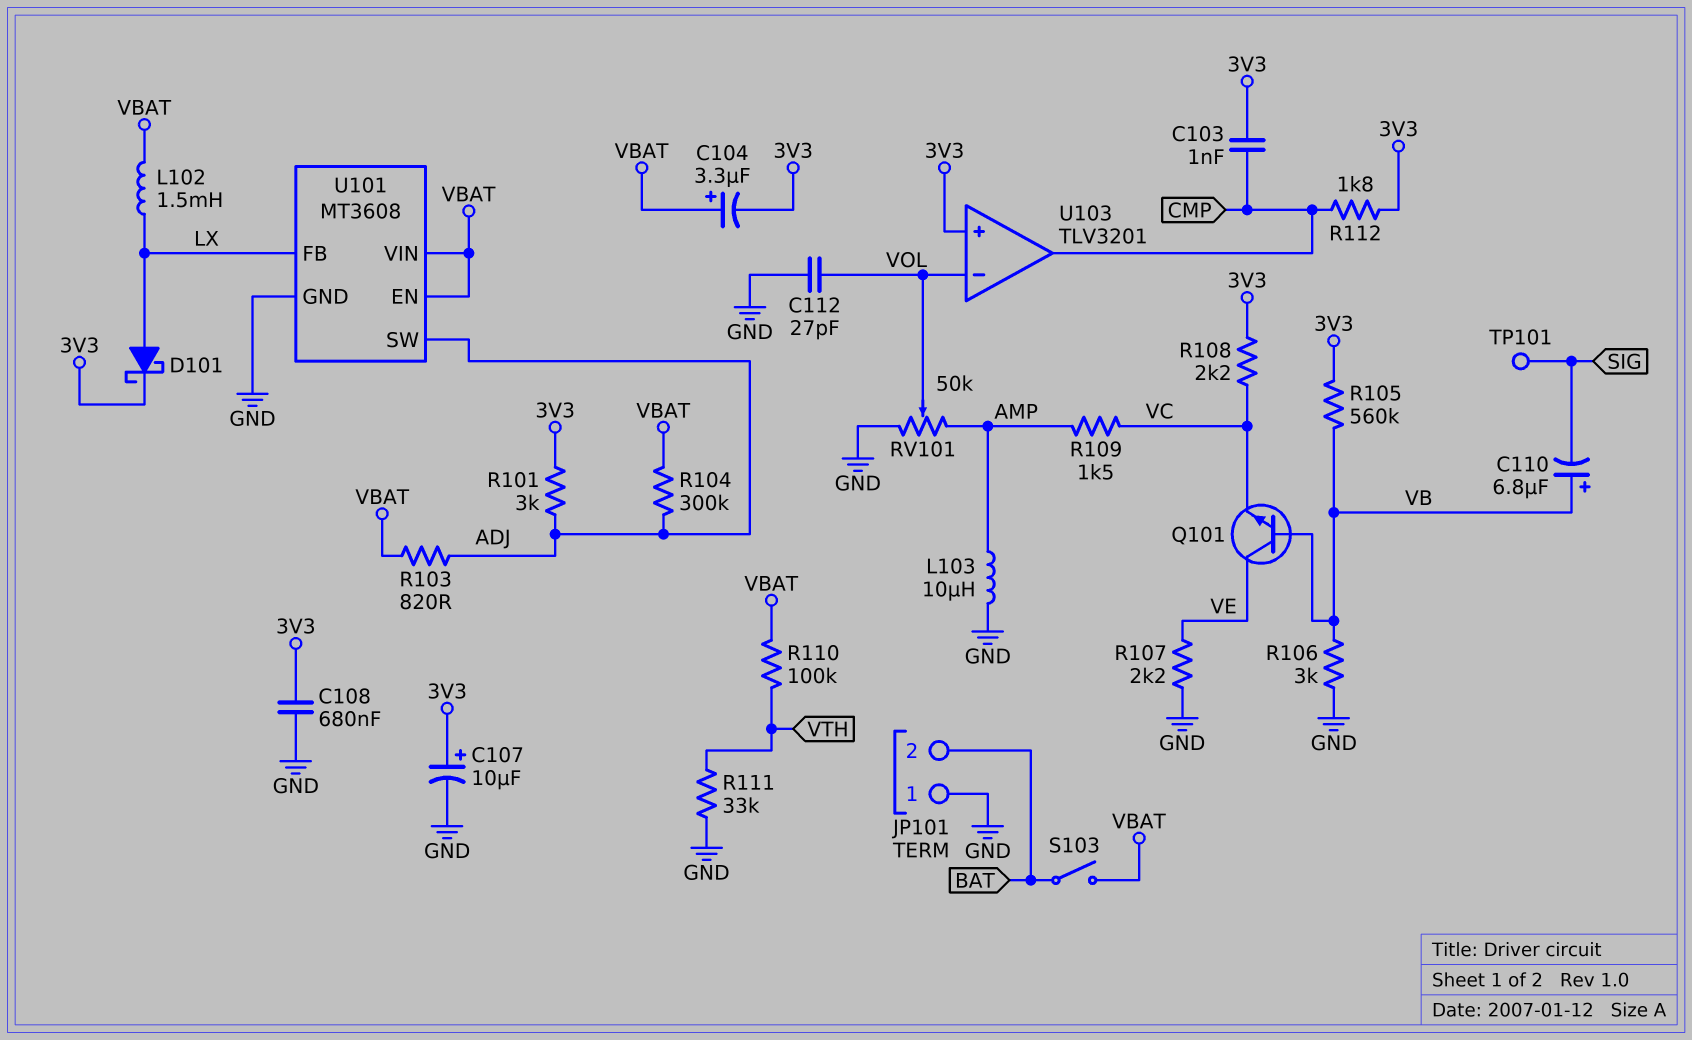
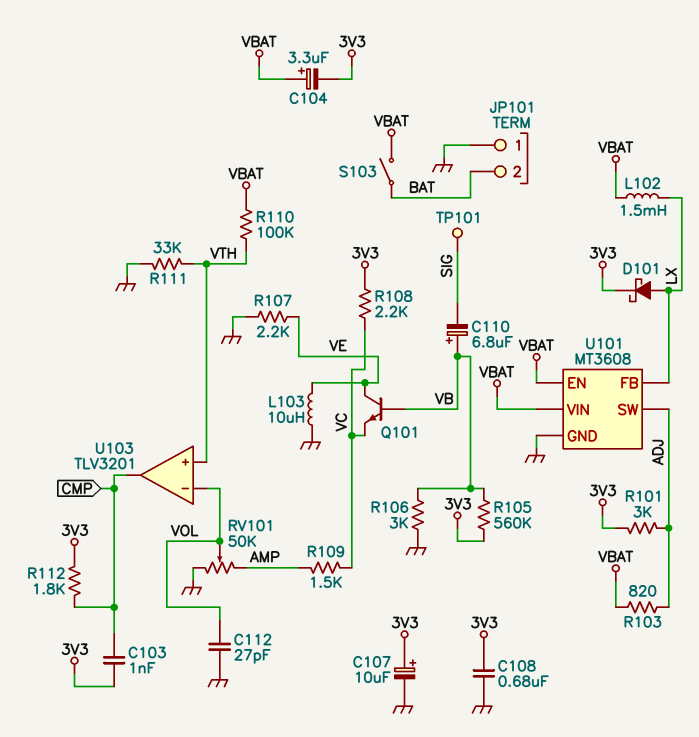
L103: 10uH (AMP, GND) -> 10uH (GND, VE)
R104: 300k (ADJ, VBAT) -> none
U103 pin in+: 3V3 -> VTH

